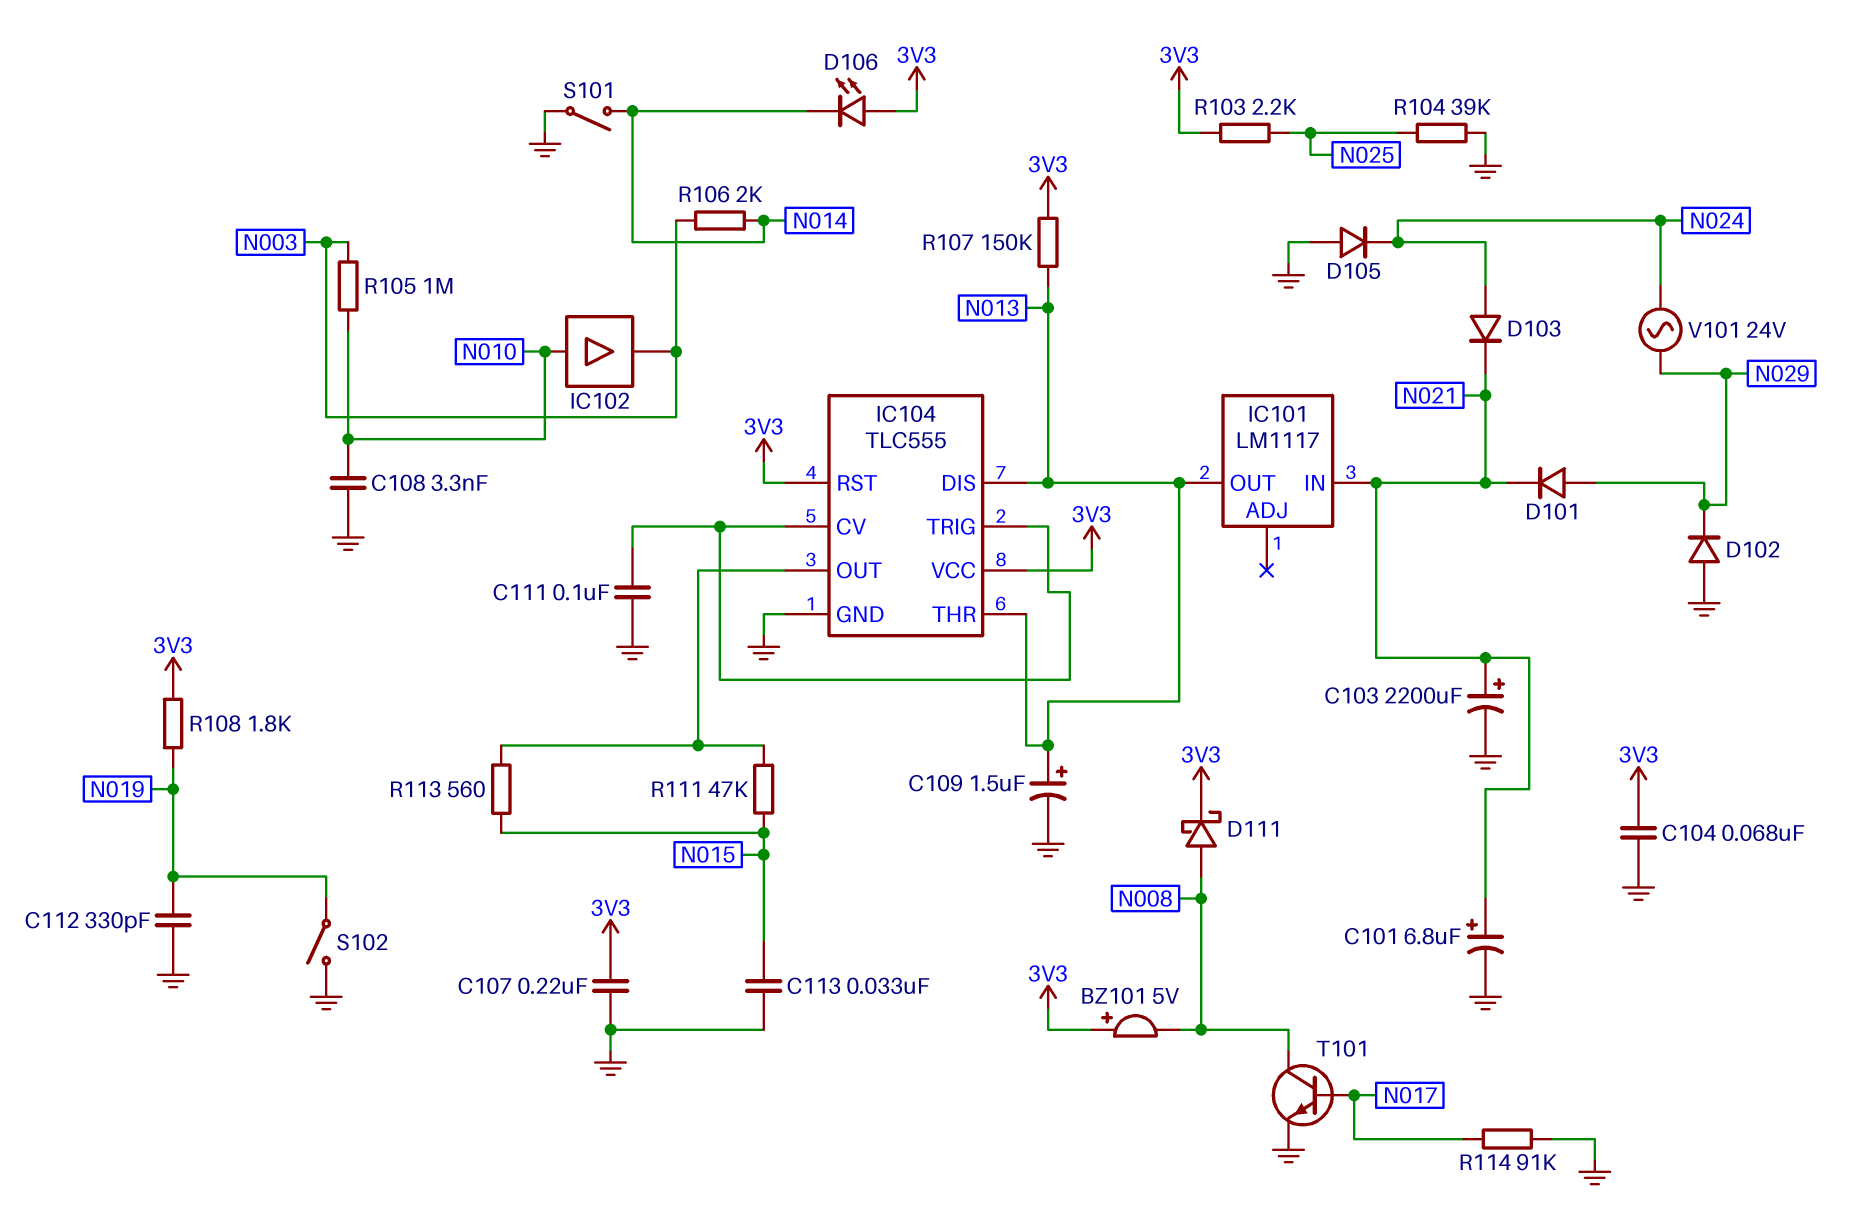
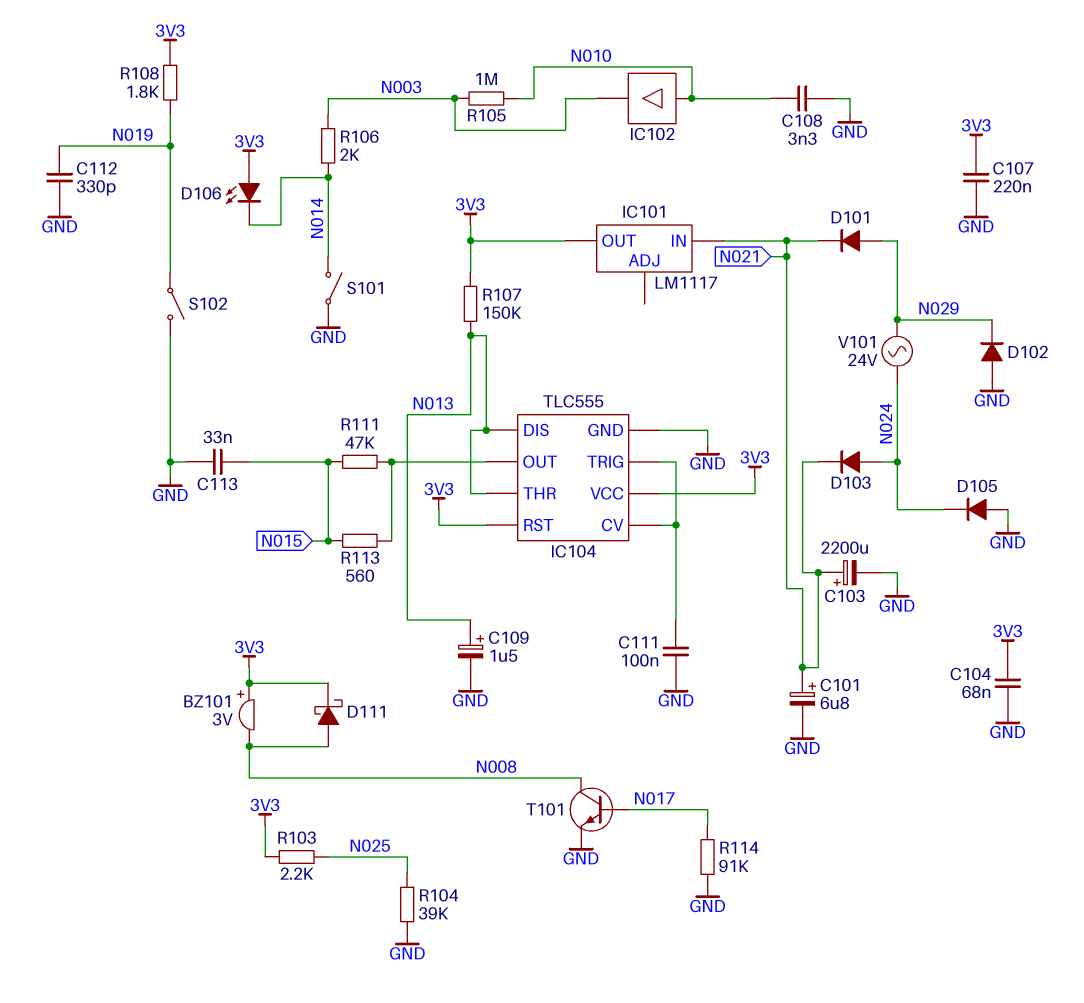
BZ101: buzzer 5V (plus 3V3, minus N008) -> buzzer 3V (plus 3V3, minus N008)
IC101 pin OUT: N013 -> 3V3

